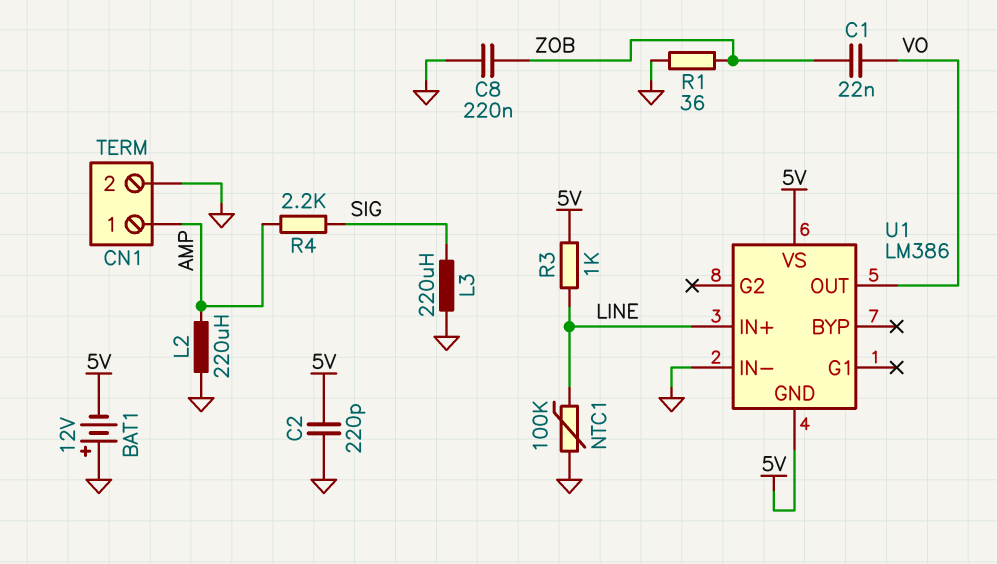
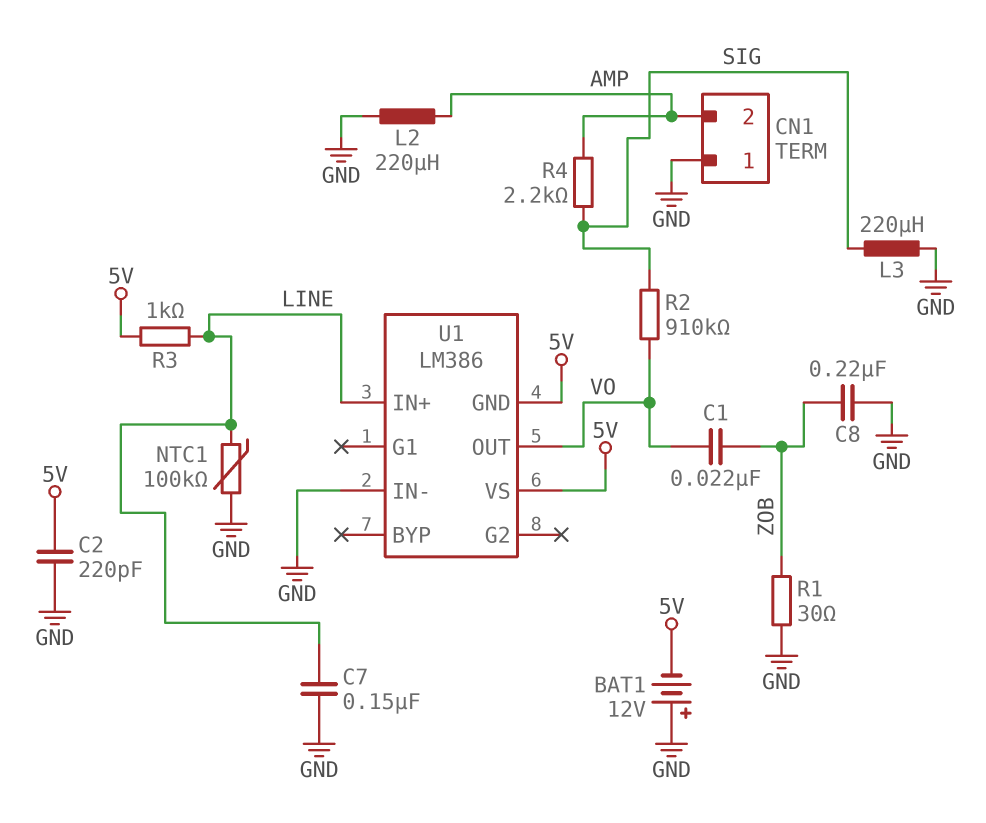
C7: none -> 150nF (GND, LINE)
CN1 pin 1: AMP -> GND
CN1 pin 2: GND -> AMP
R1: 36 (GND, ZOB) -> 30 (GND, ZOB)
R2: none -> 910k (SIG, VO)

